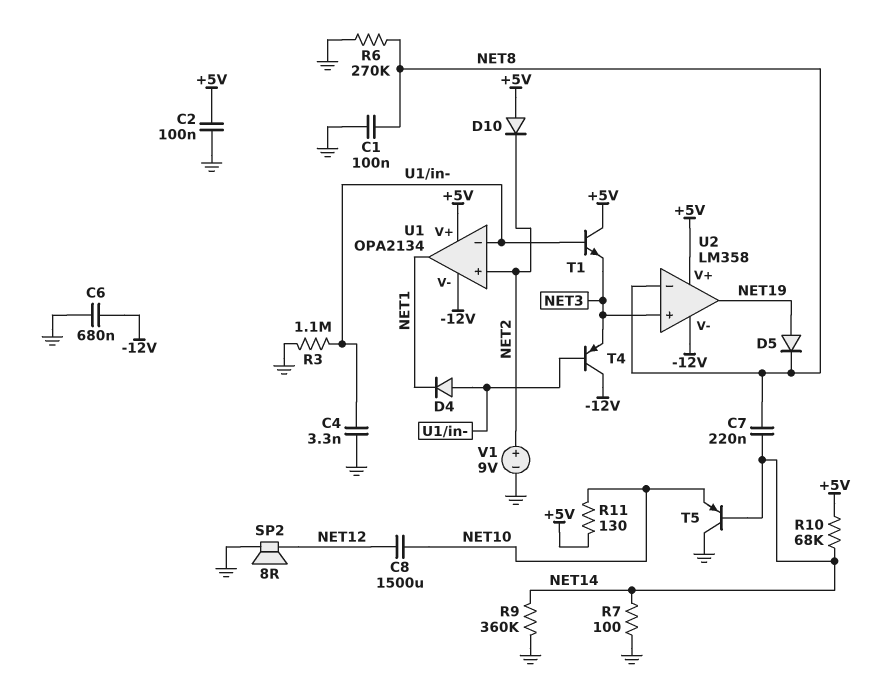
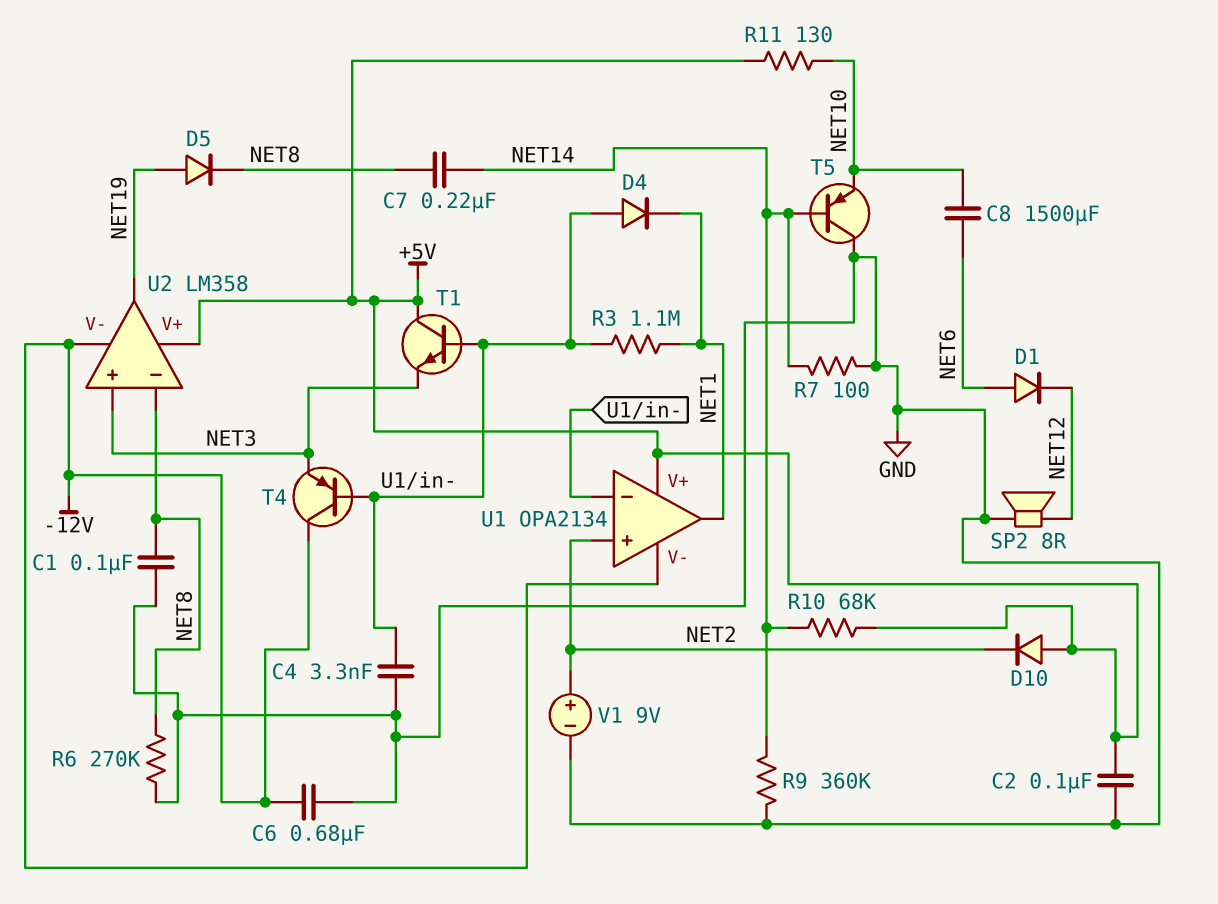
C8: 1500uF (NET10, NET12) -> 1500uF (NET6, NET10)
D1: none -> diode (A NET6, K NET12)
R3: 1.1M (GND, U1/in-) -> 1.1M (NET1, U1/in-)

